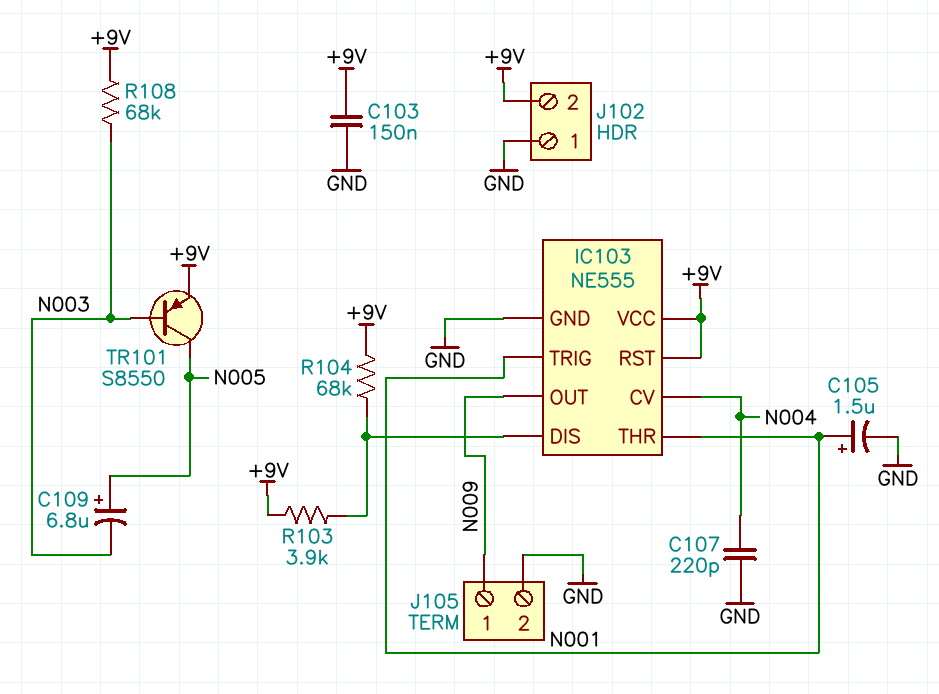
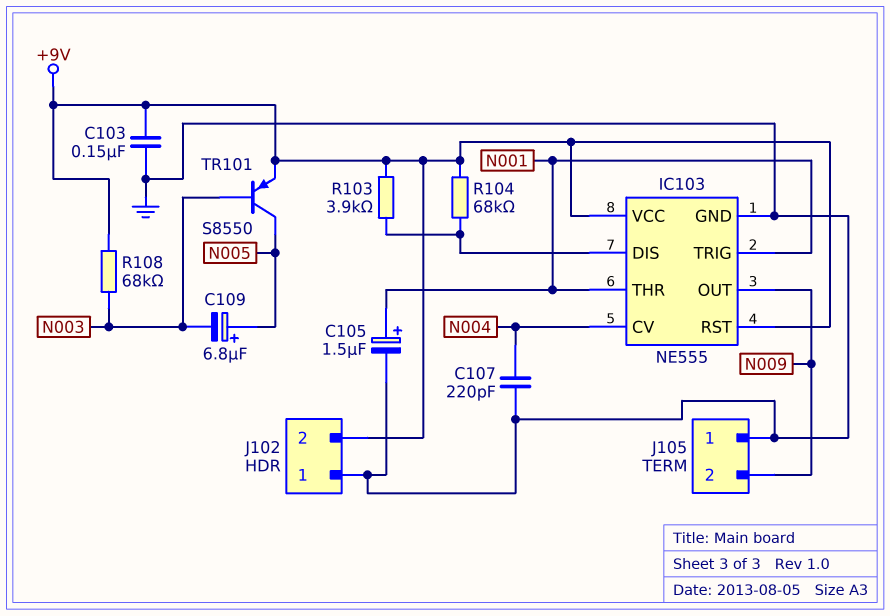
J105 pin 1: N009 -> GND
J105 pin 2: GND -> N009

